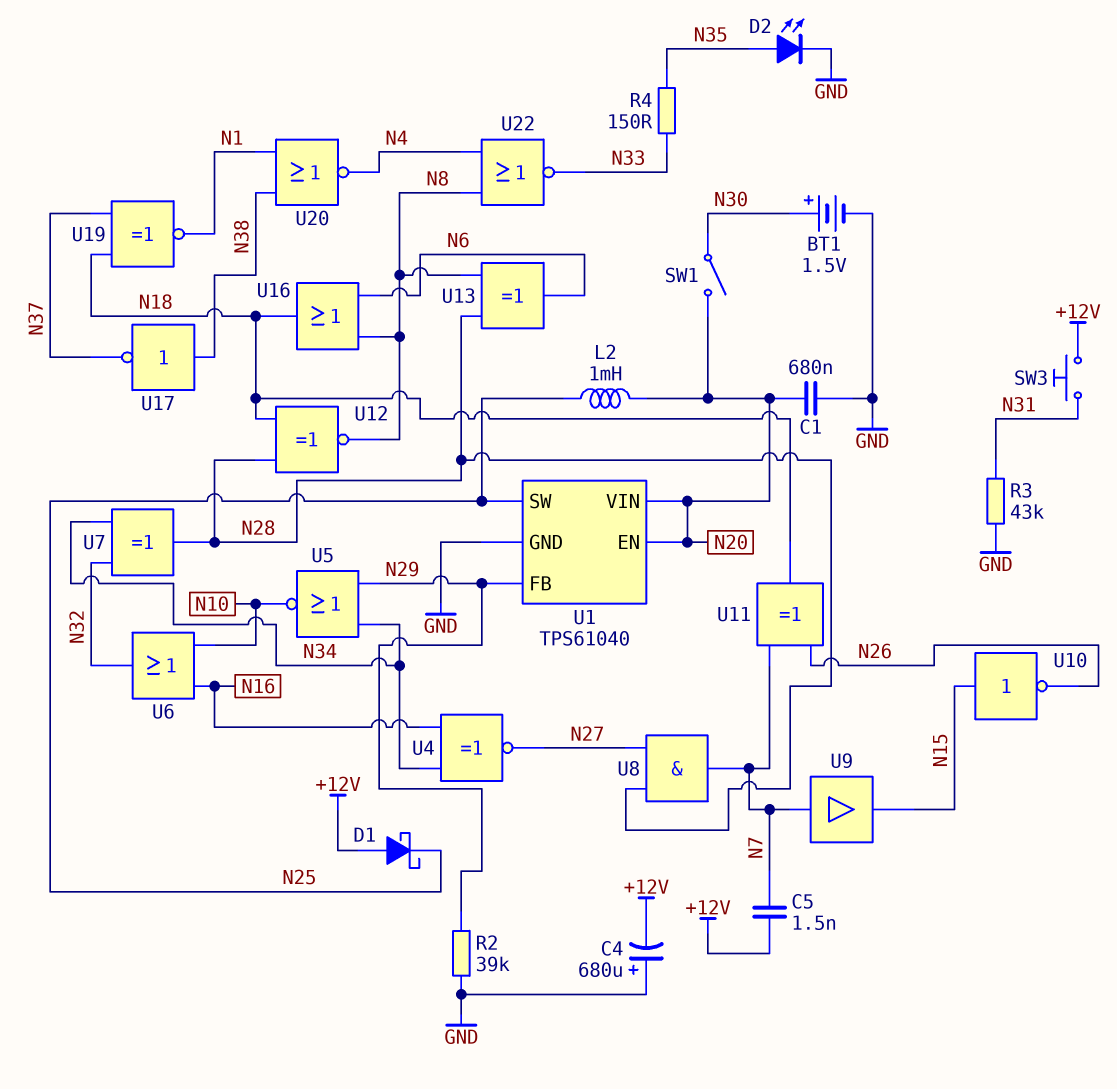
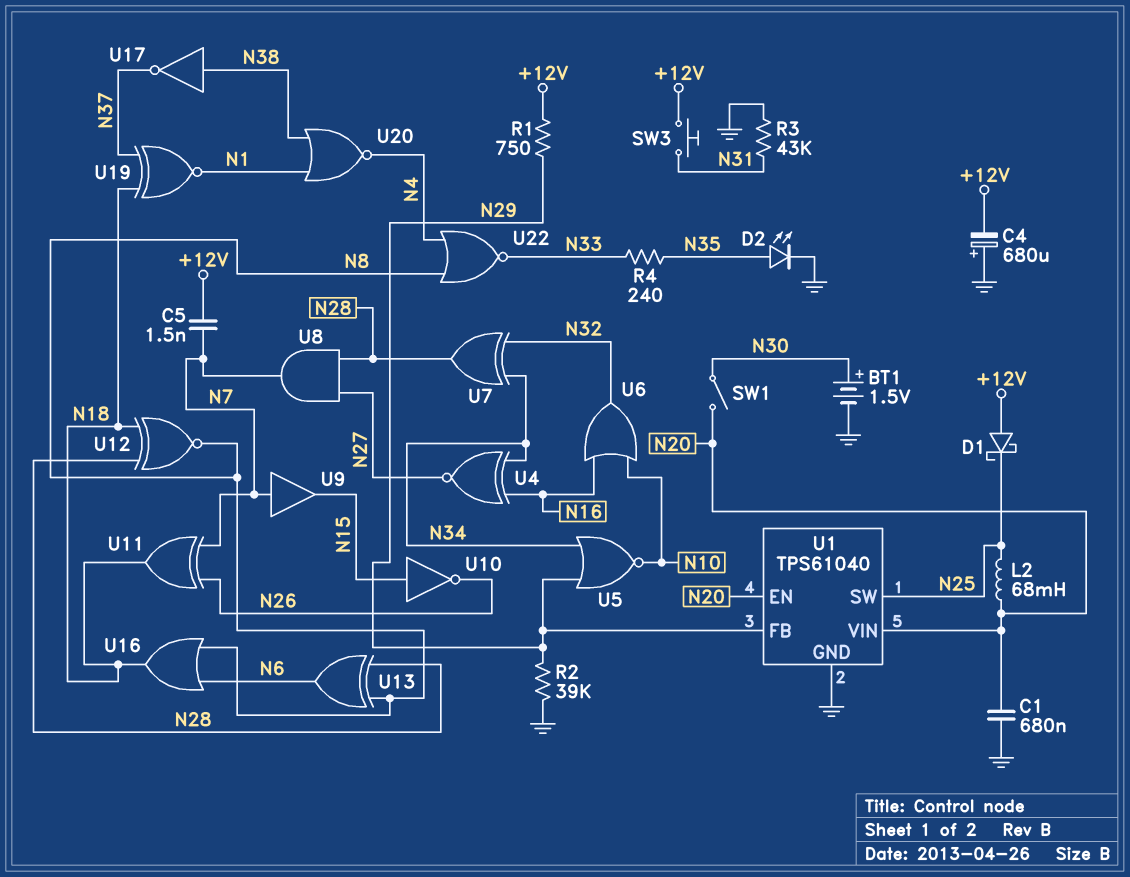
L2: 1mH (N20, N25) -> 68mH (N20, N25)
R1: none -> 750 (+12V, N29)
R4: 150 (N33, N35) -> 240 (N33, N35)

